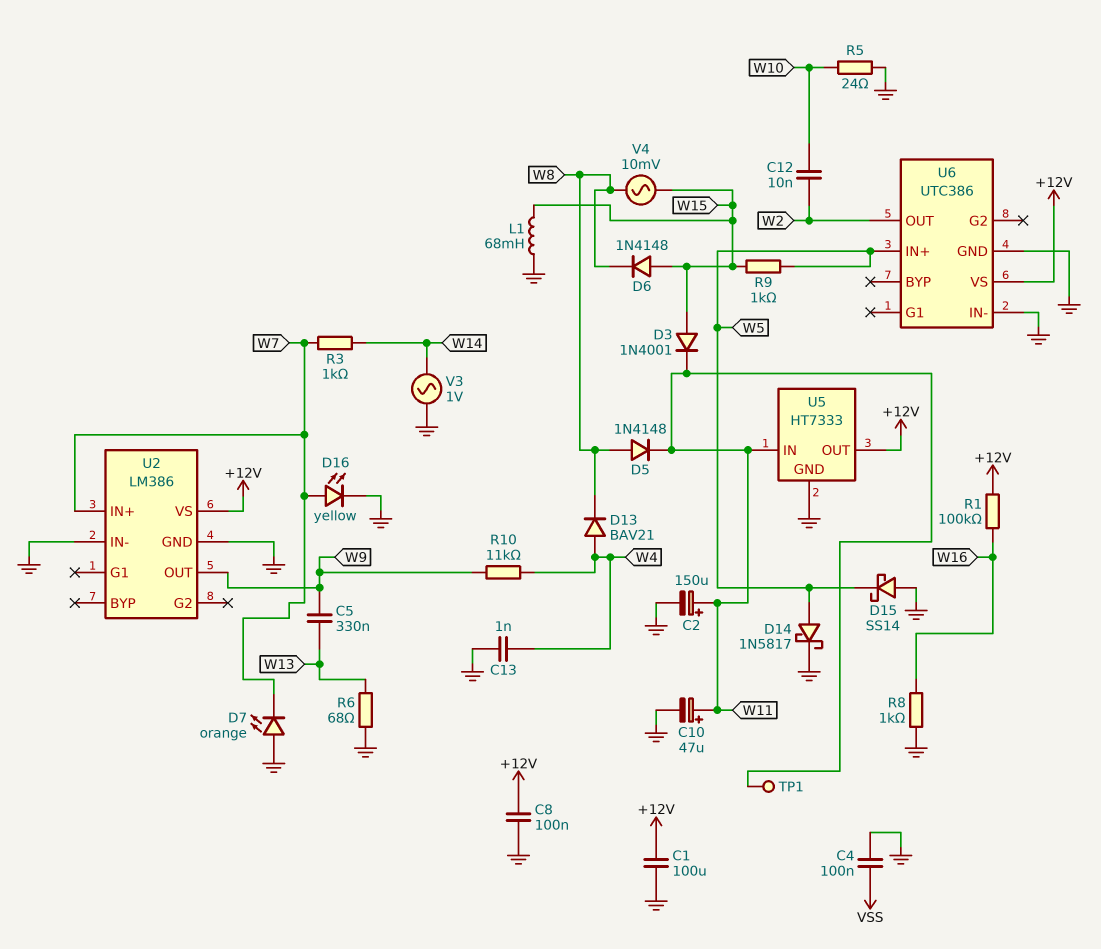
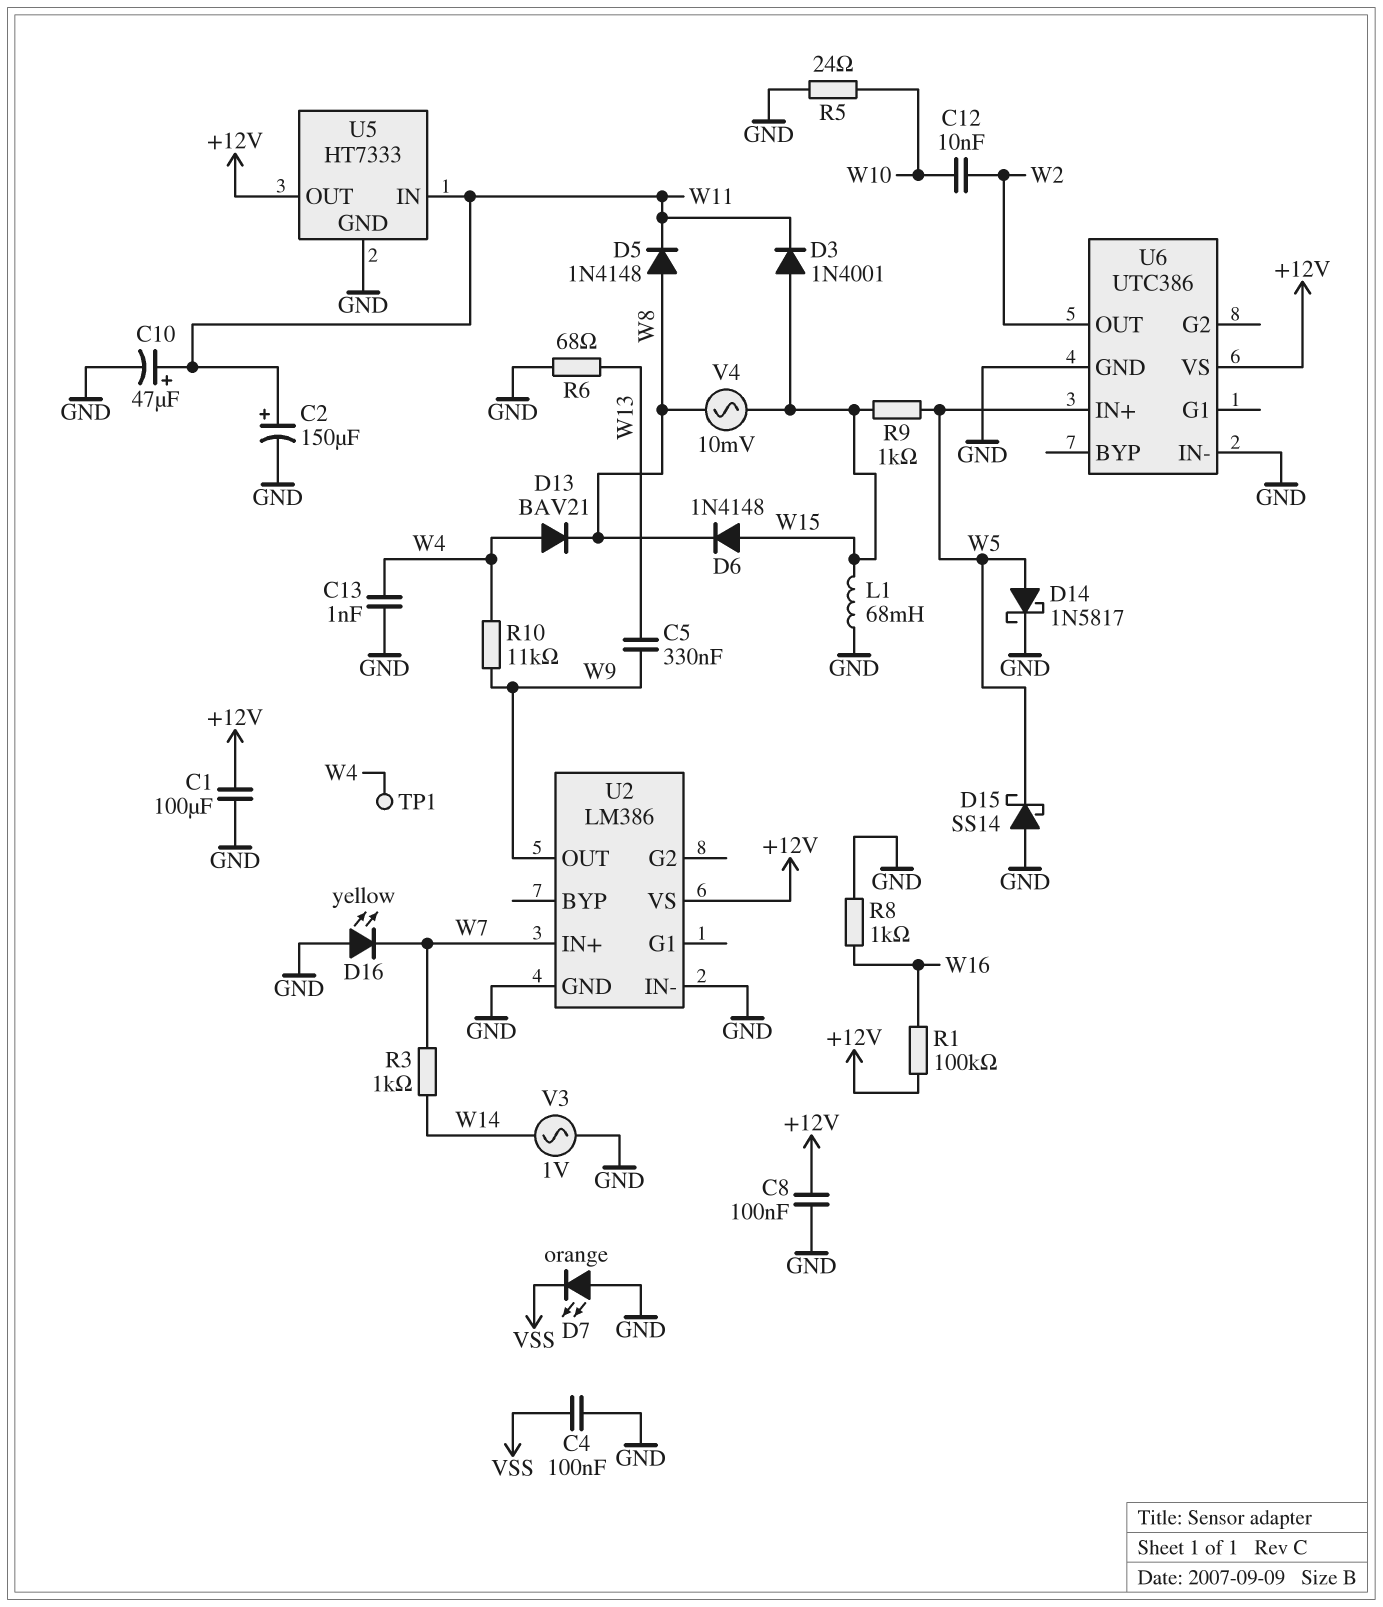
D7: LED orange (A GND, K W7) -> LED orange (A GND, K VSS)
D16: LED yellow (A W7, K GND) -> LED yellow (A GND, K W7)
TP1: test point (W11) -> test point (W4)

